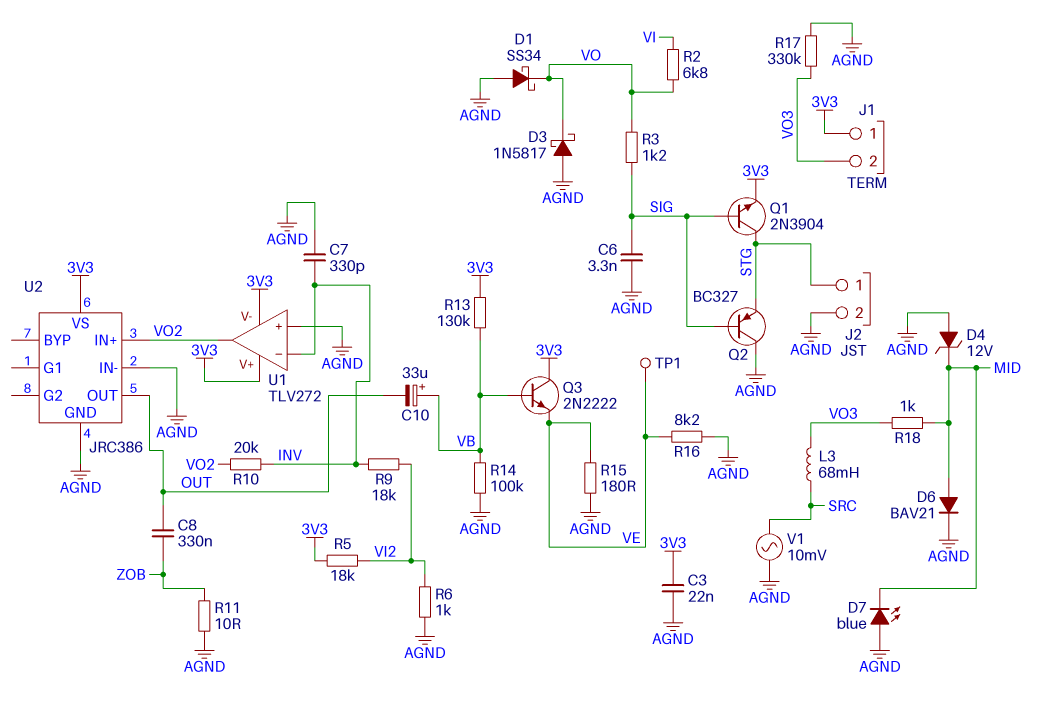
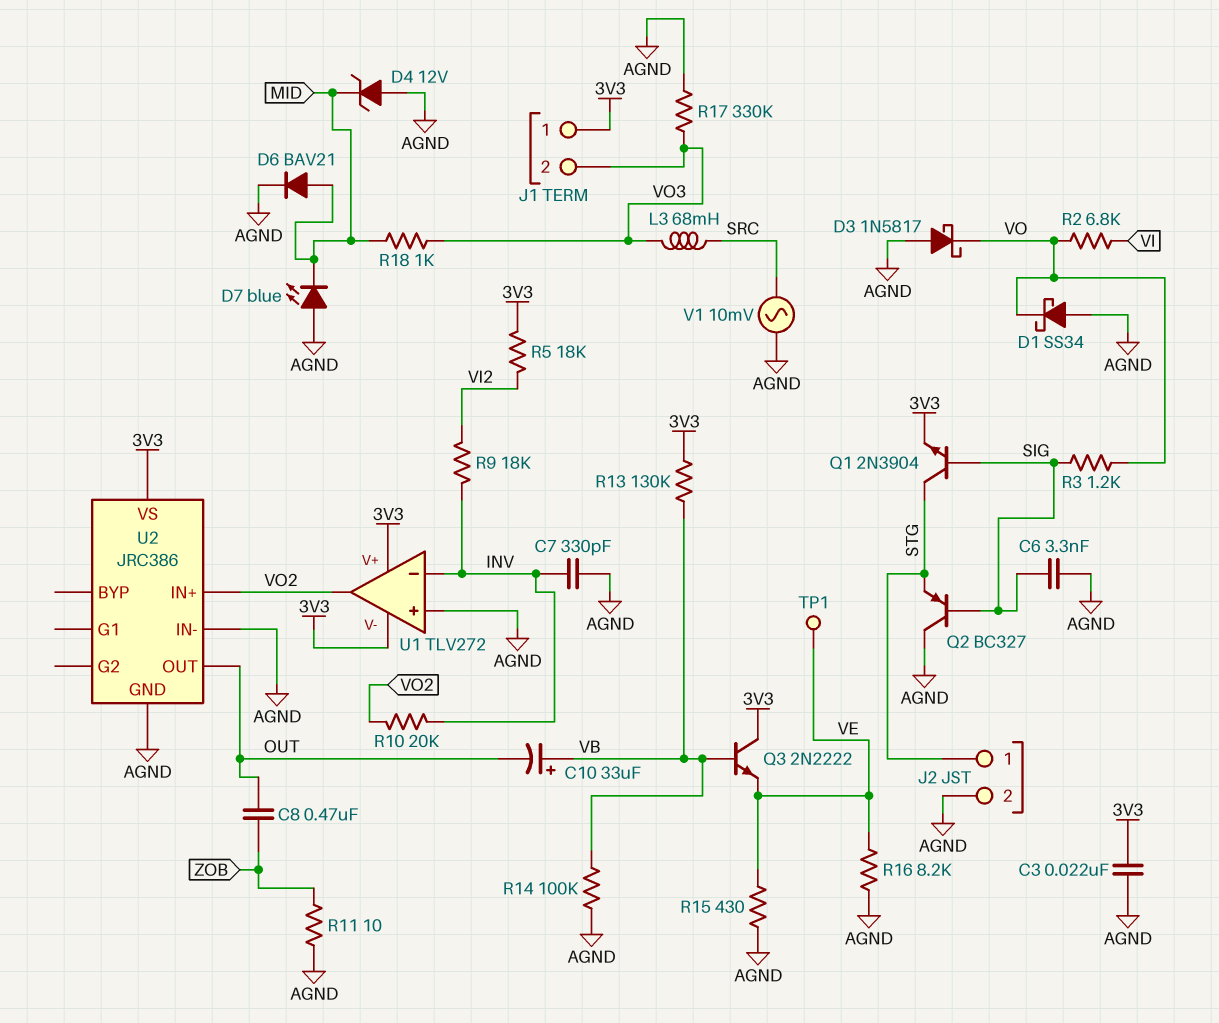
C8: 330nF (OUT, ZOB) -> 470nF (OUT, ZOB)
R6: 1k (AGND, VI2) -> none
R15: 180 (AGND, VE) -> 430 (AGND, VE)

